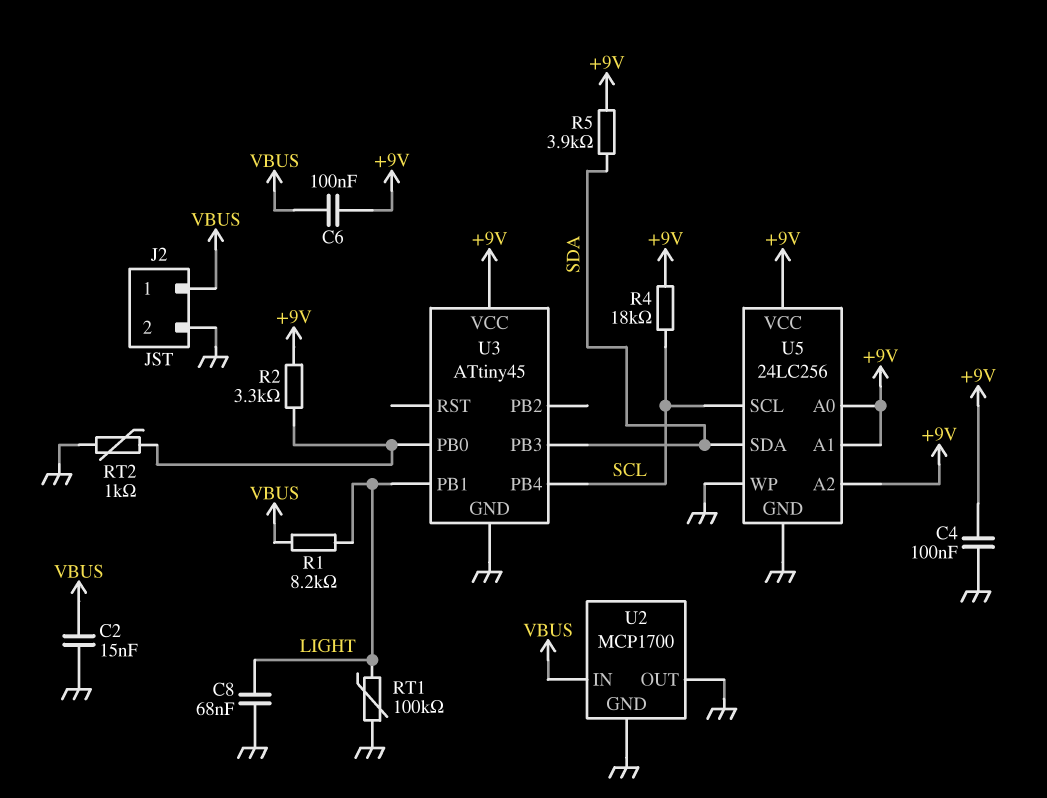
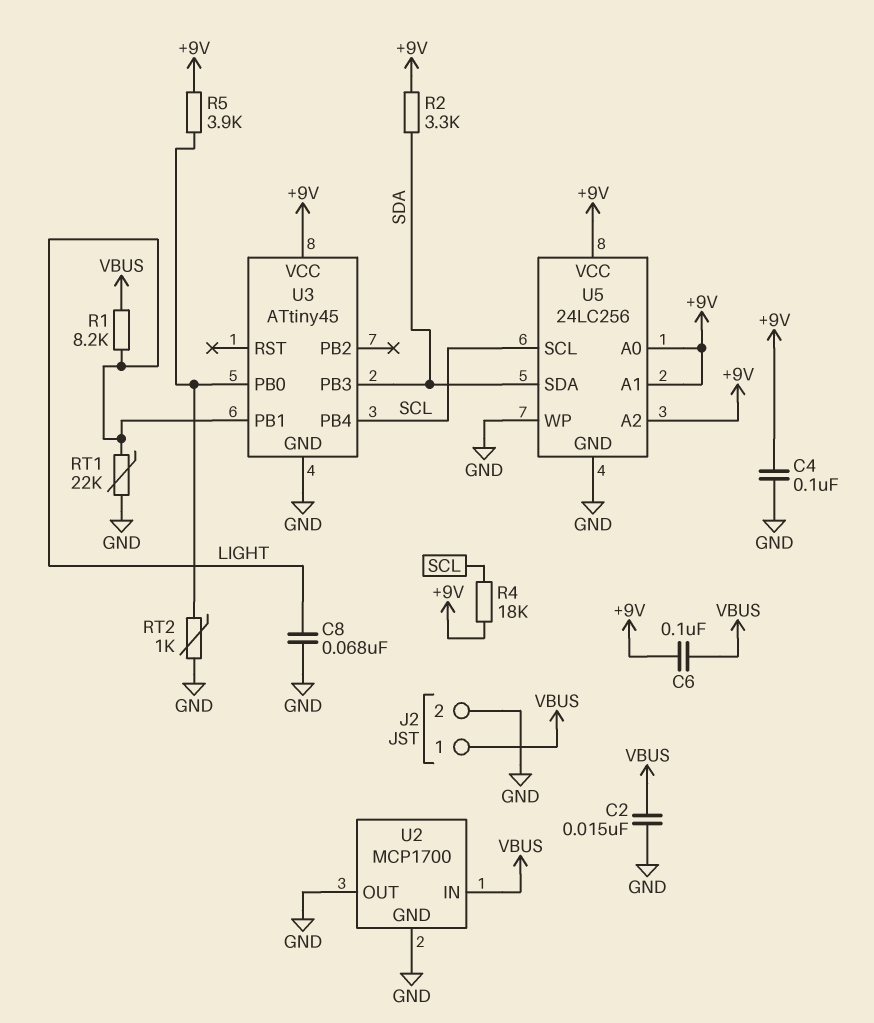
R2: 3.3k (+9V, U3/PB0) -> 3.3k (+9V, SDA)
R5: 3.9k (+9V, SDA) -> 3.9k (+9V, U3/PB0)
RT1: 100k (GND, LIGHT) -> 22k (GND, LIGHT)

